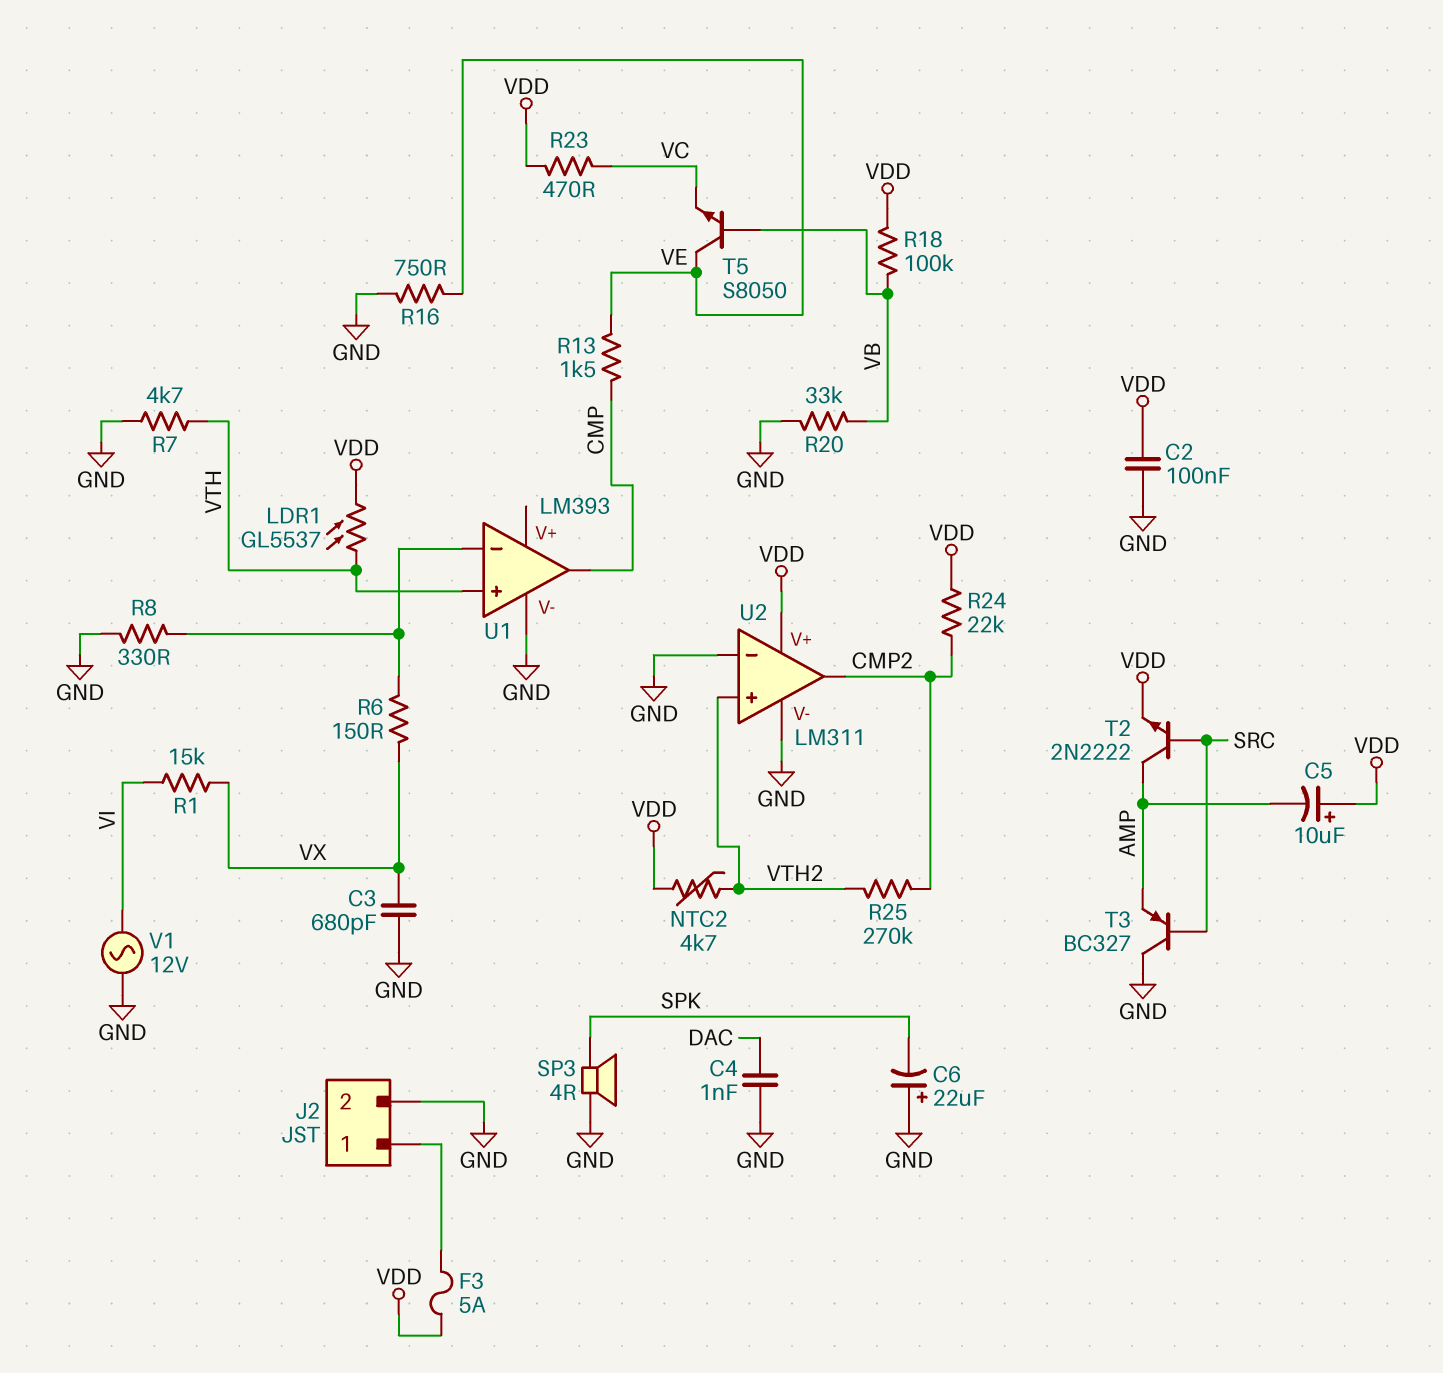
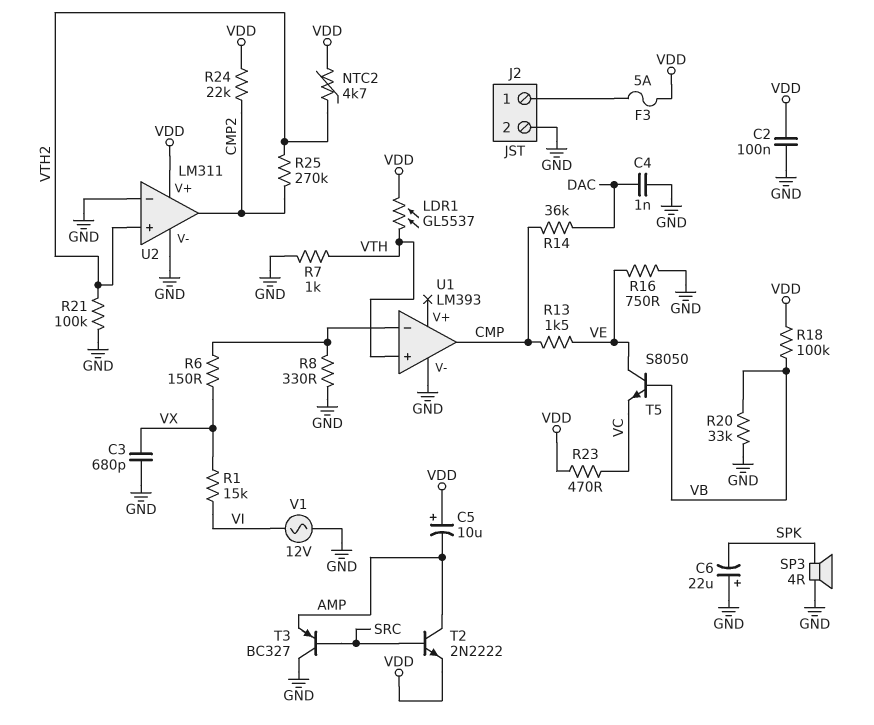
R7: 4.7k (GND, VTH) -> 1k (GND, VTH)
R14: none -> 36k (CMP, DAC)
R21: none -> 100k (GND, VTH2)

